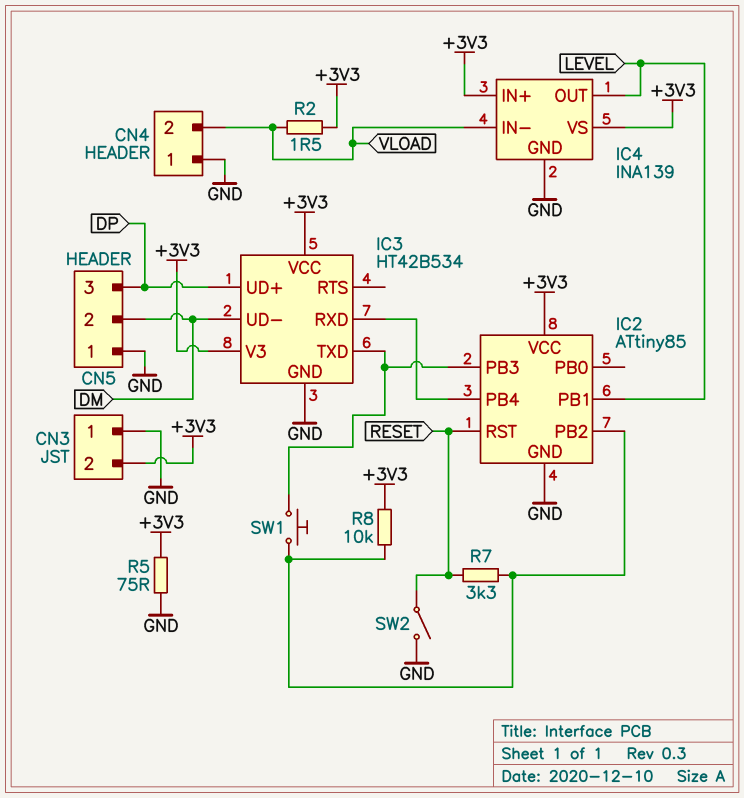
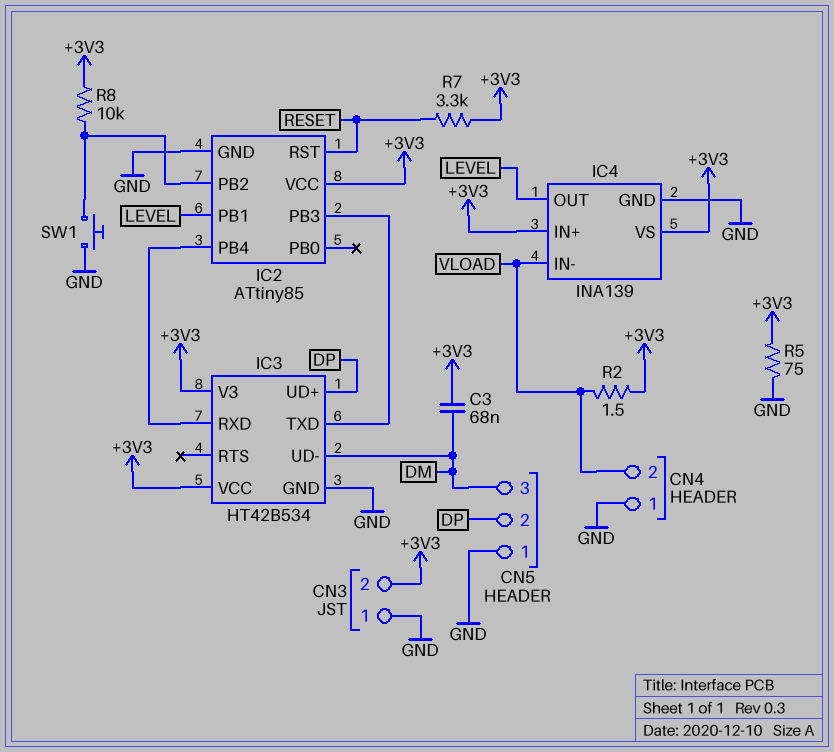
C3: none -> 68nF (+3V3, DM)
CN5 pin 2: DM -> DP
CN5 pin 3: DP -> DM
R7: 3.3k (IC2/PB2, RESET) -> 3.3k (+3V3, RESET)
SW1: button (IC2/PB2, IC2/PB3) -> button (GND, IC2/PB2)
SW2: switch (GND, RESET) -> none

